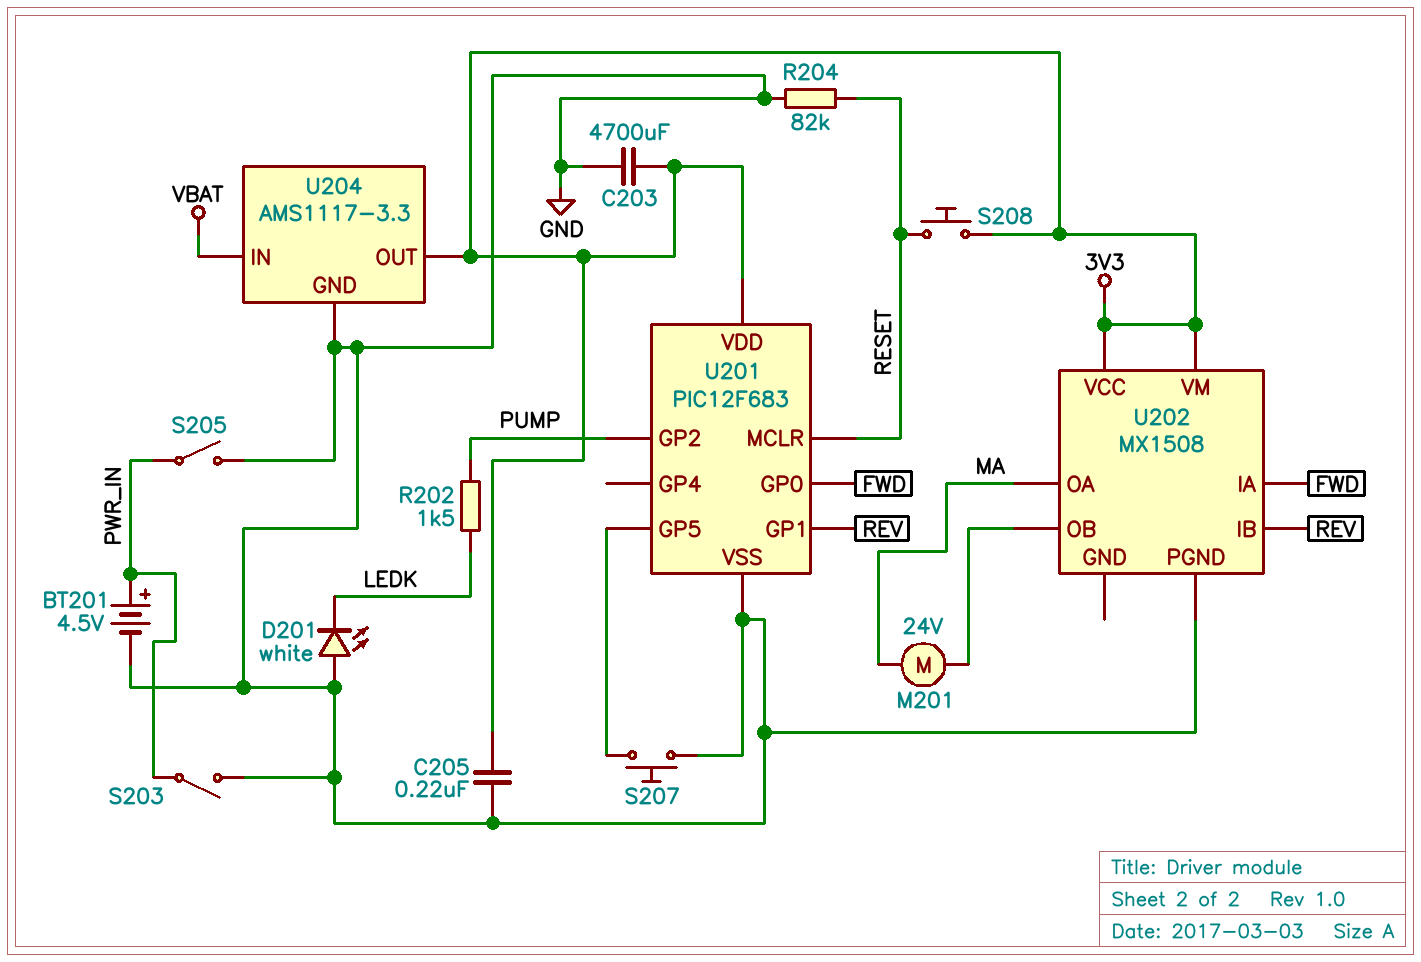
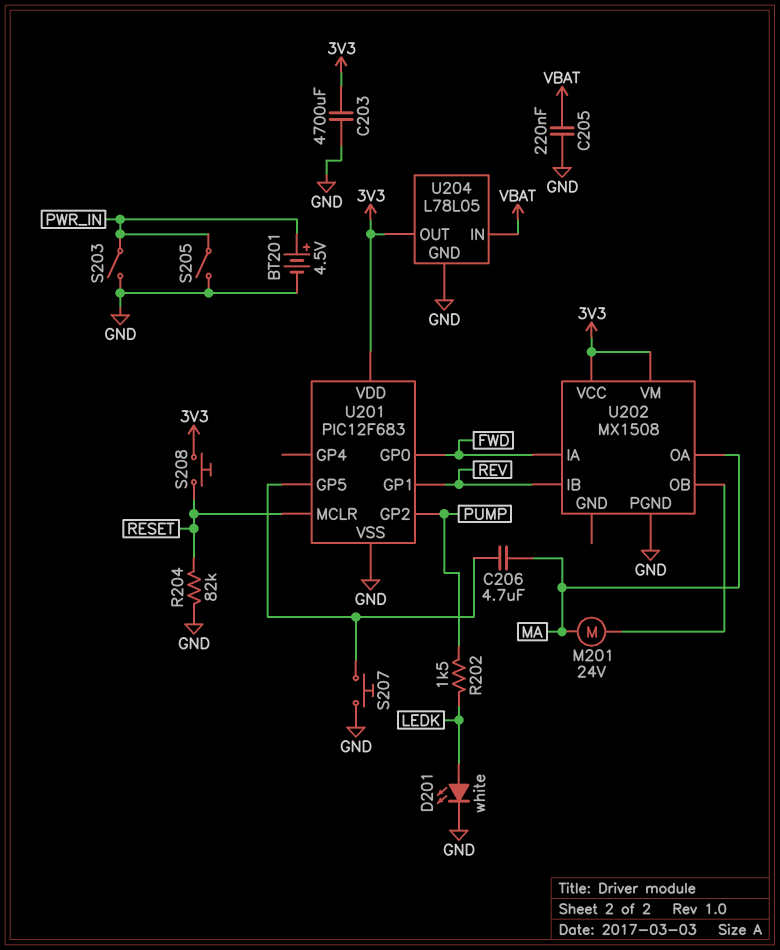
C205: 220nF (3V3, GND) -> 220nF (GND, VBAT)
C206: none -> 4.7uF (MA, U201/GP5)
D201: LED white (A GND, K LEDK) -> LED white (A LEDK, K GND)
U204: AMS1117-3.3 -> L78L05

